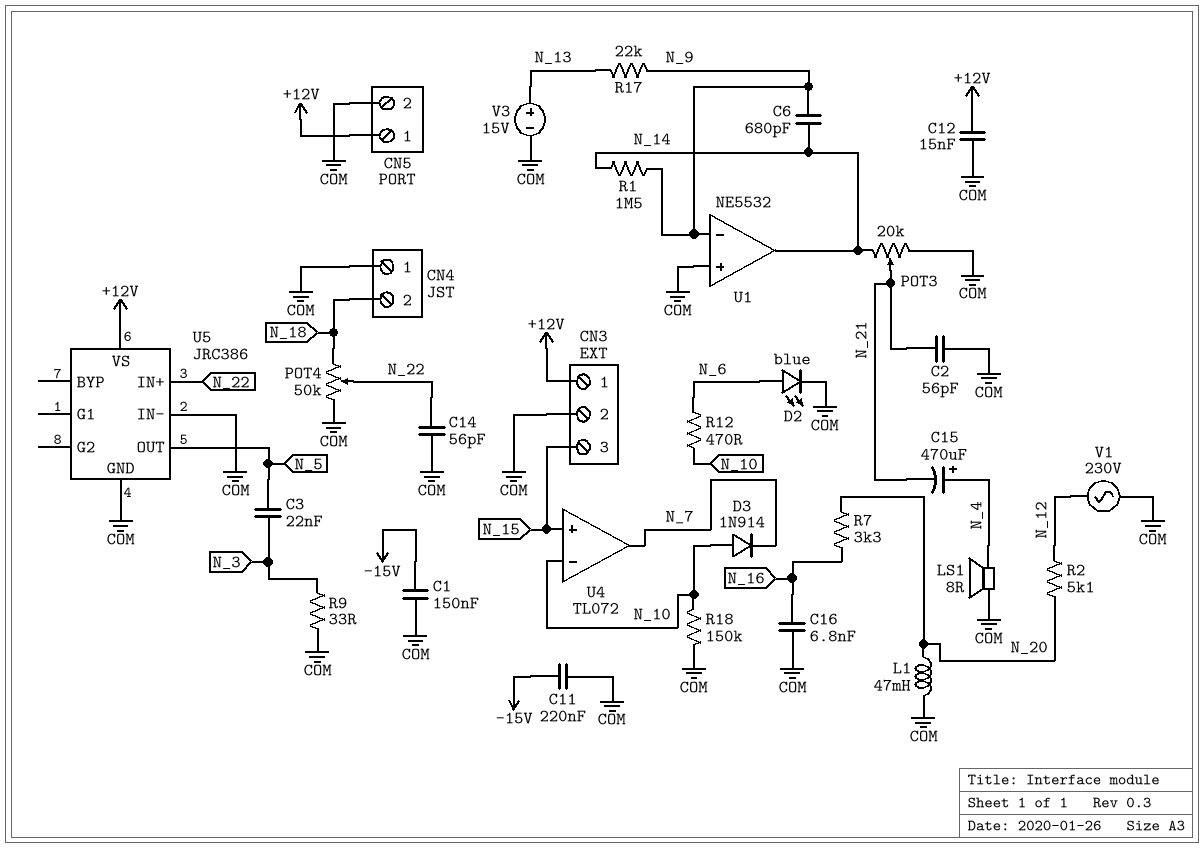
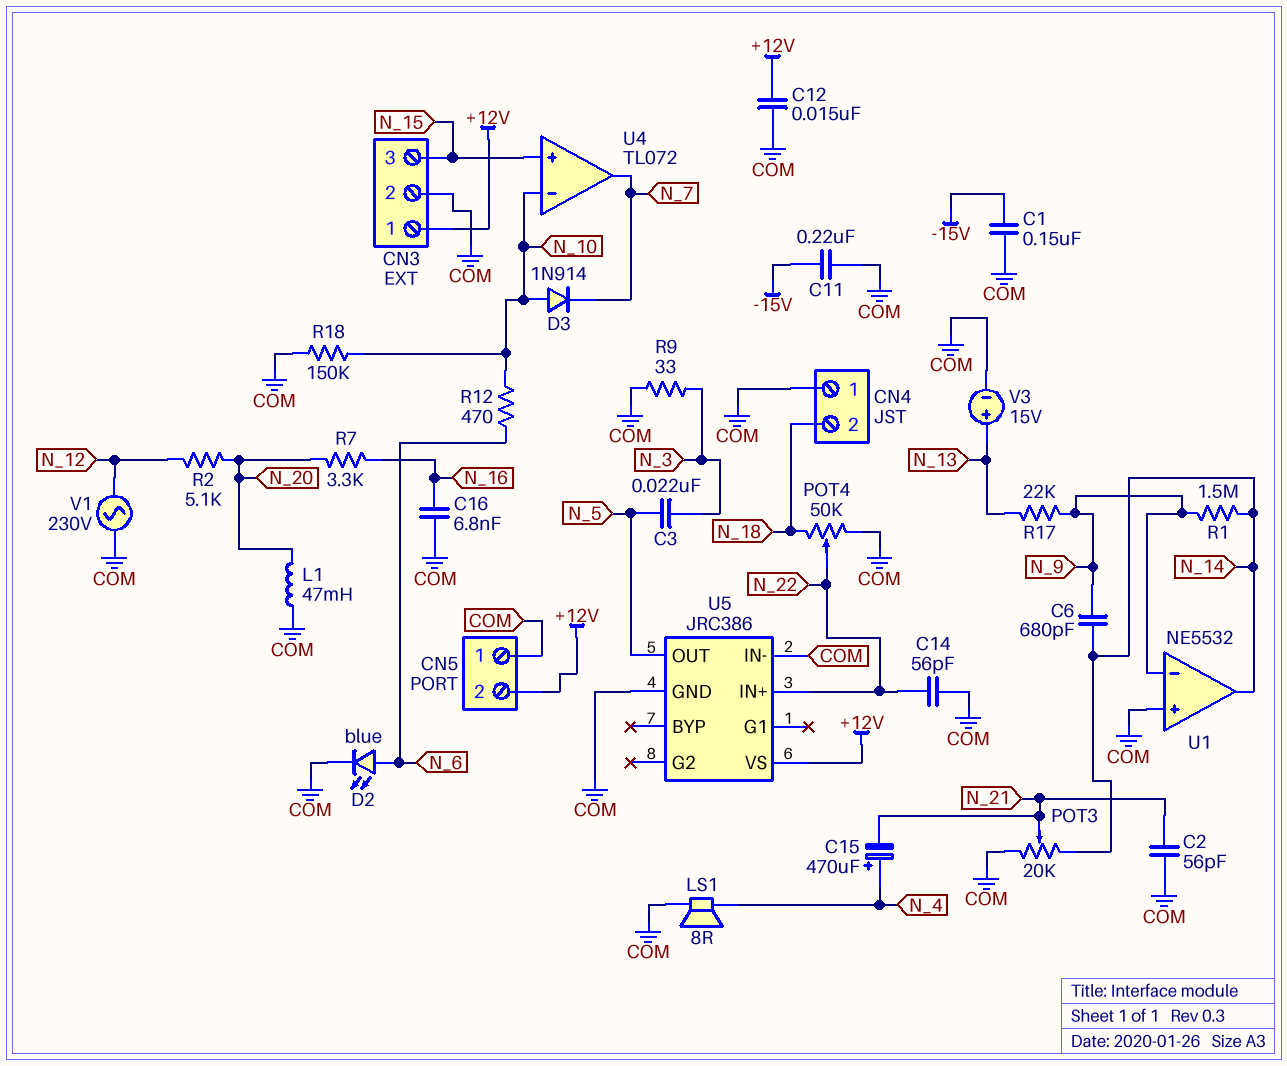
CN5 pin 1: +12V -> COM
CN5 pin 2: COM -> +12V

